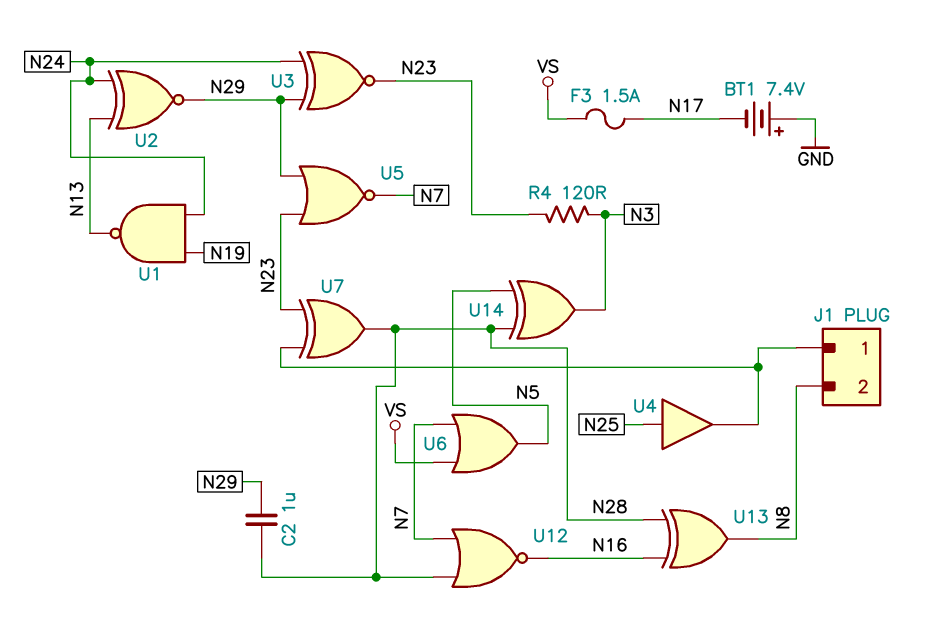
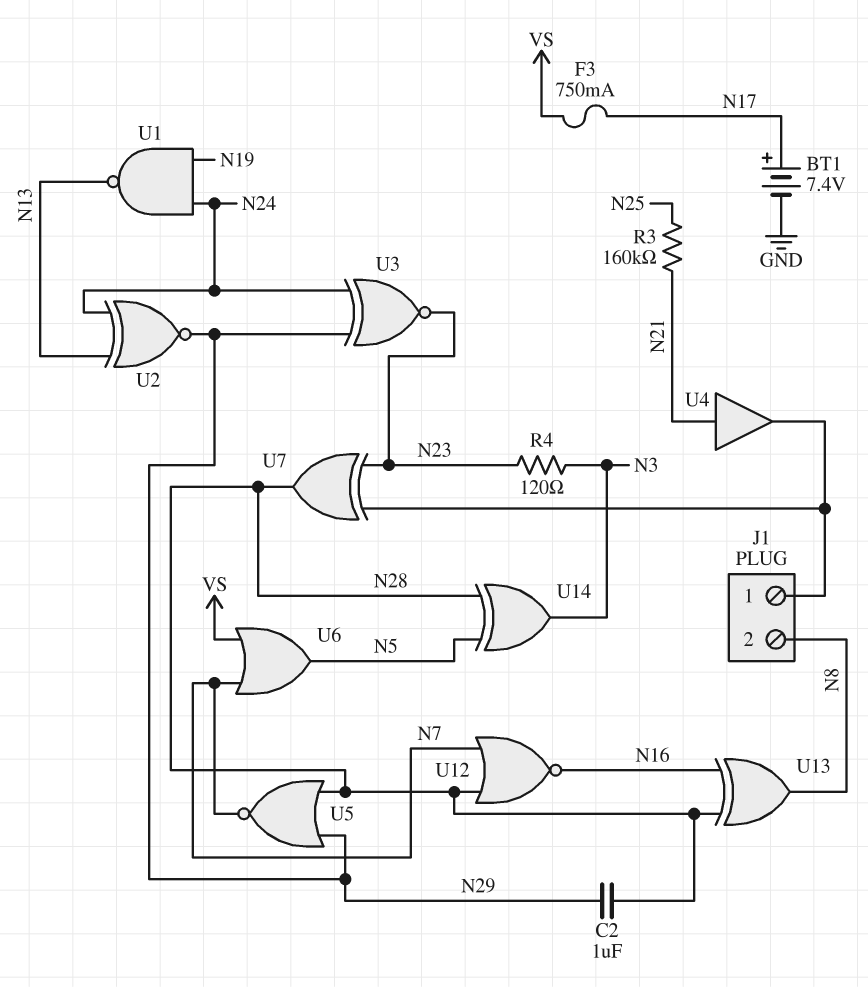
BT1: 7.4V (plus GND, minus N17) -> 7.4V (plus N17, minus GND)
F3: 1.5A (N17, VS) -> 750mA (N17, VS)
R3: none -> 160k (N21, N25)
U4: buffer (in N25, out J1/1) -> buffer (in N21, out J1/1)
U5: NOR (in N23, in N29, out N7) -> NOR (in N28, in N29, out N7)

